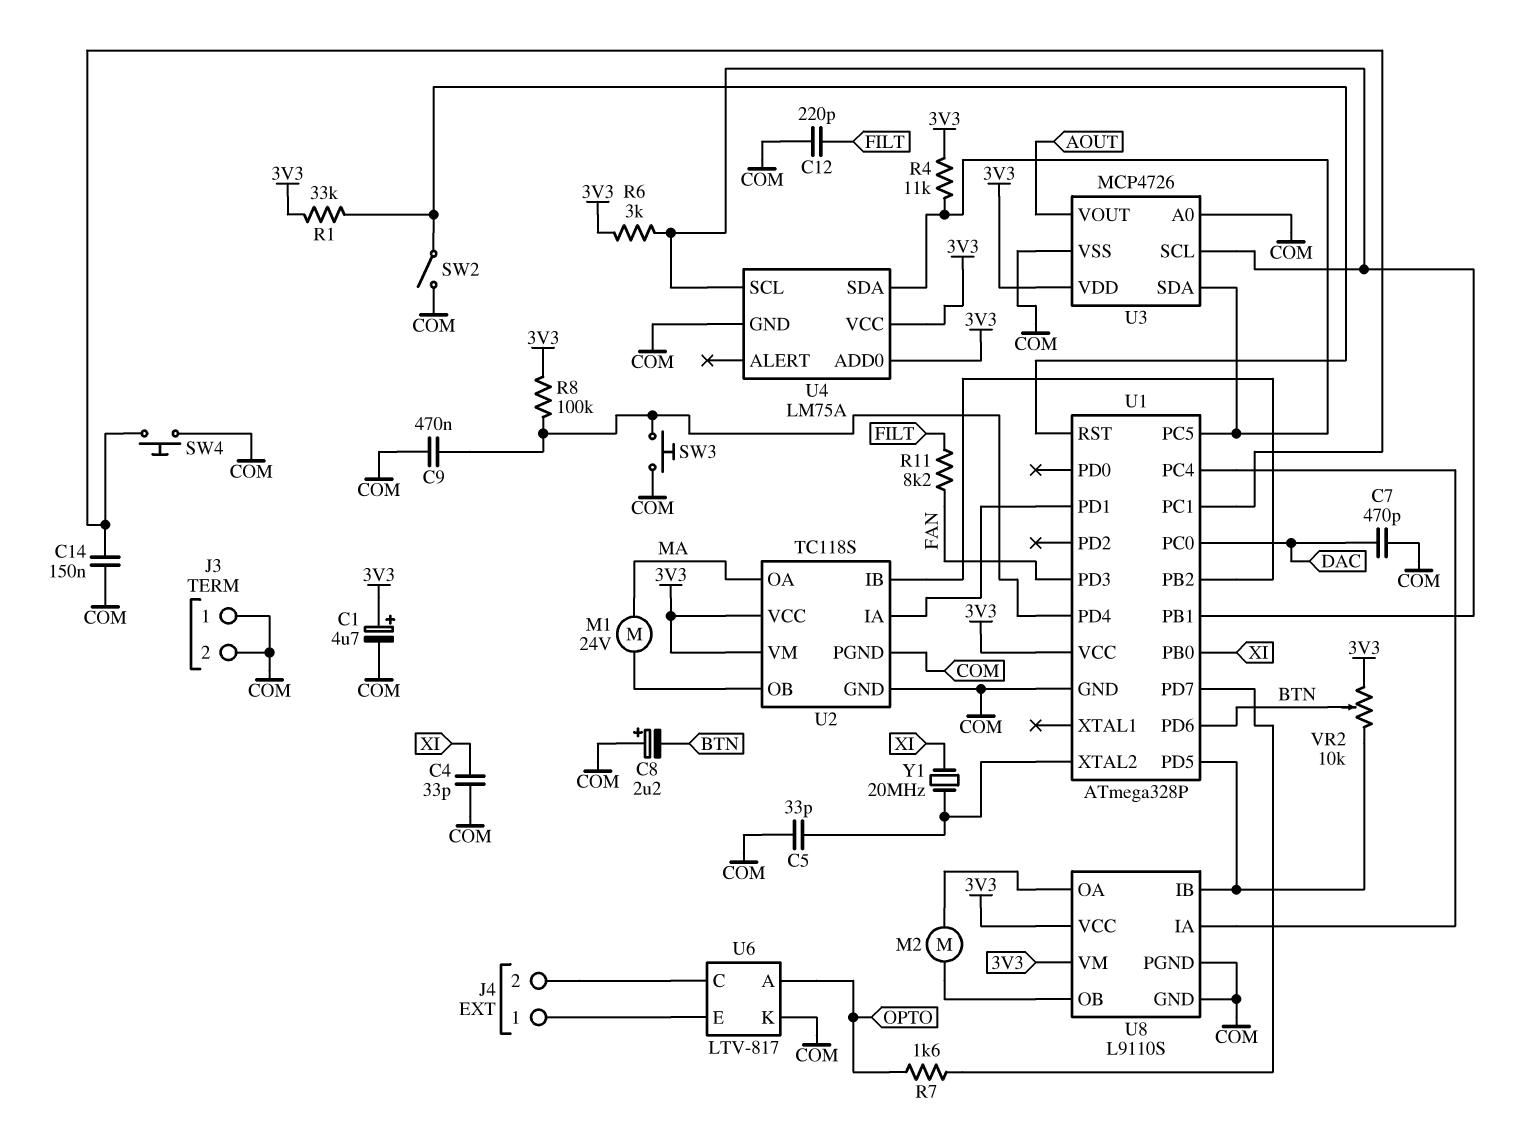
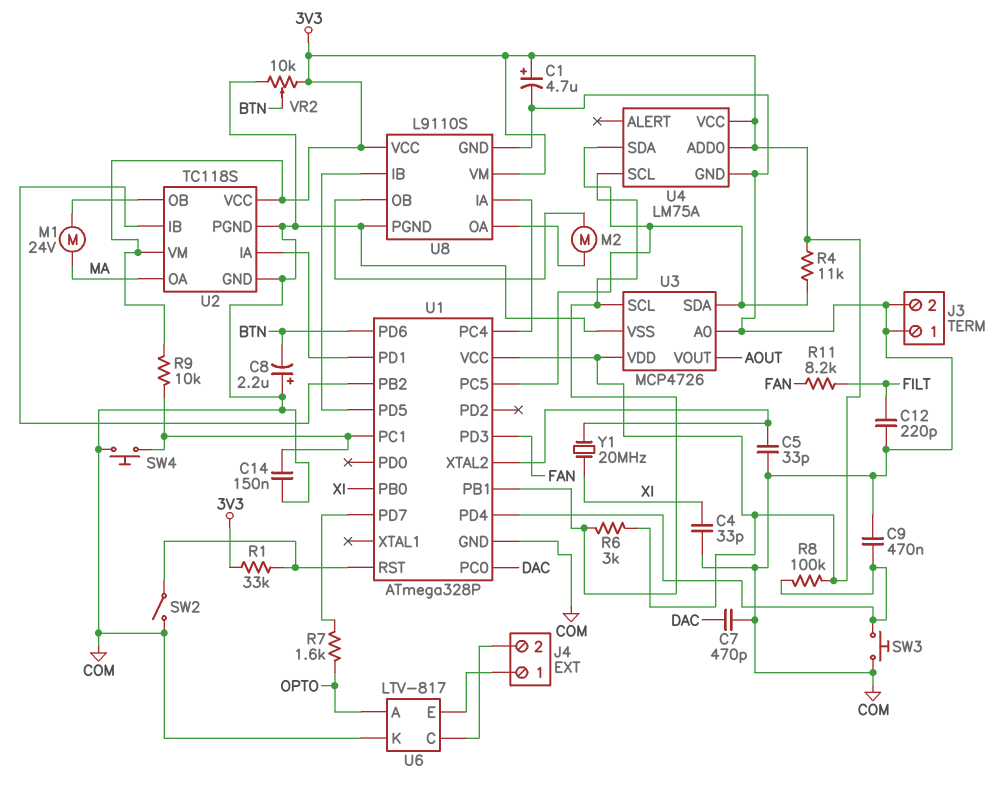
R9: none -> 10k (3V3, U1/PC1)
VR2: 10k (3V3, U1/PD5, wiper BTN) -> 10k (3V3, COM, wiper BTN)

